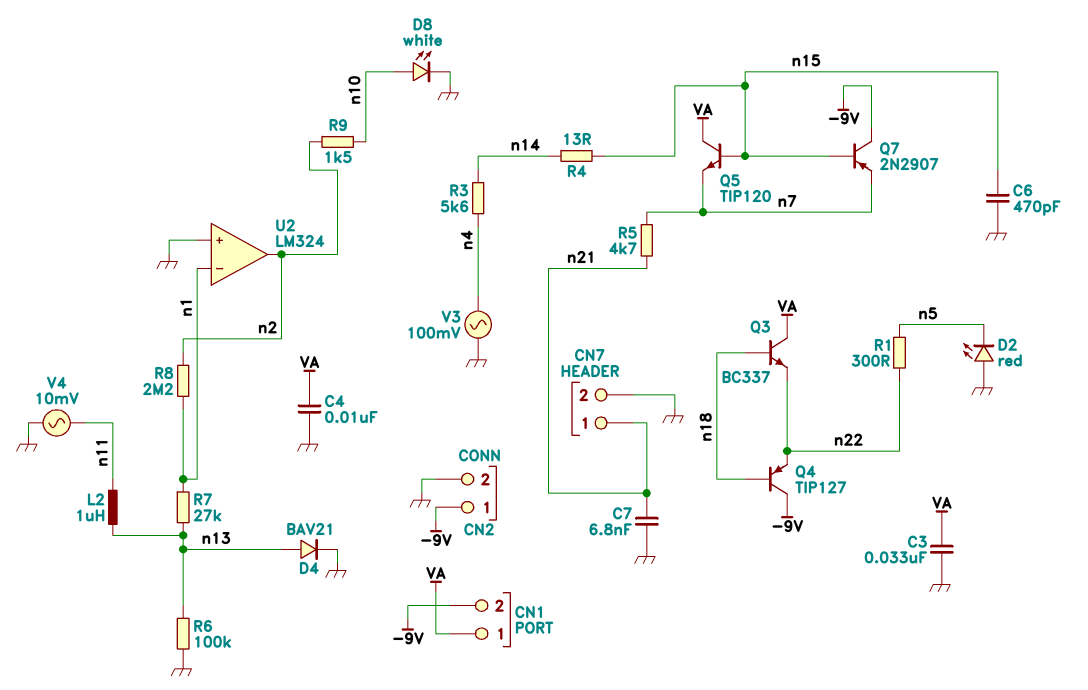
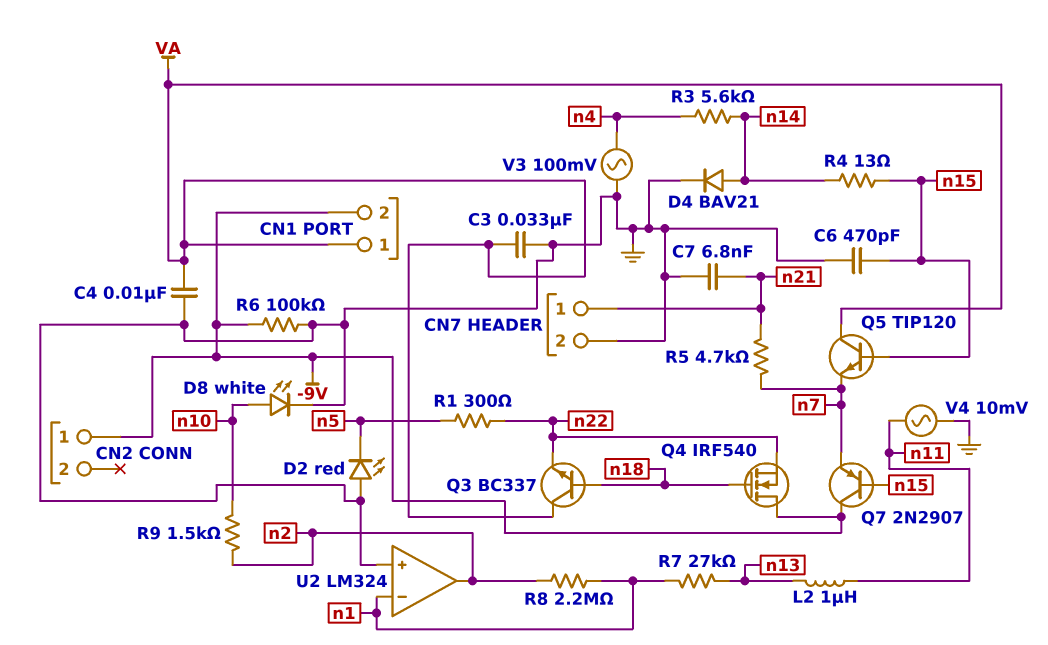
CN2 pin 2: GND -> none
D4: diode BAV21 (A n13, K GND) -> diode BAV21 (A n14, K GND)
Q4: PNP TIP127 (B n18, C -9V, E n22) -> NMOS IRF540 (G n18, D -9V, S n22)
R6: 100k (GND, n13) -> 100k (-9V, GND)

